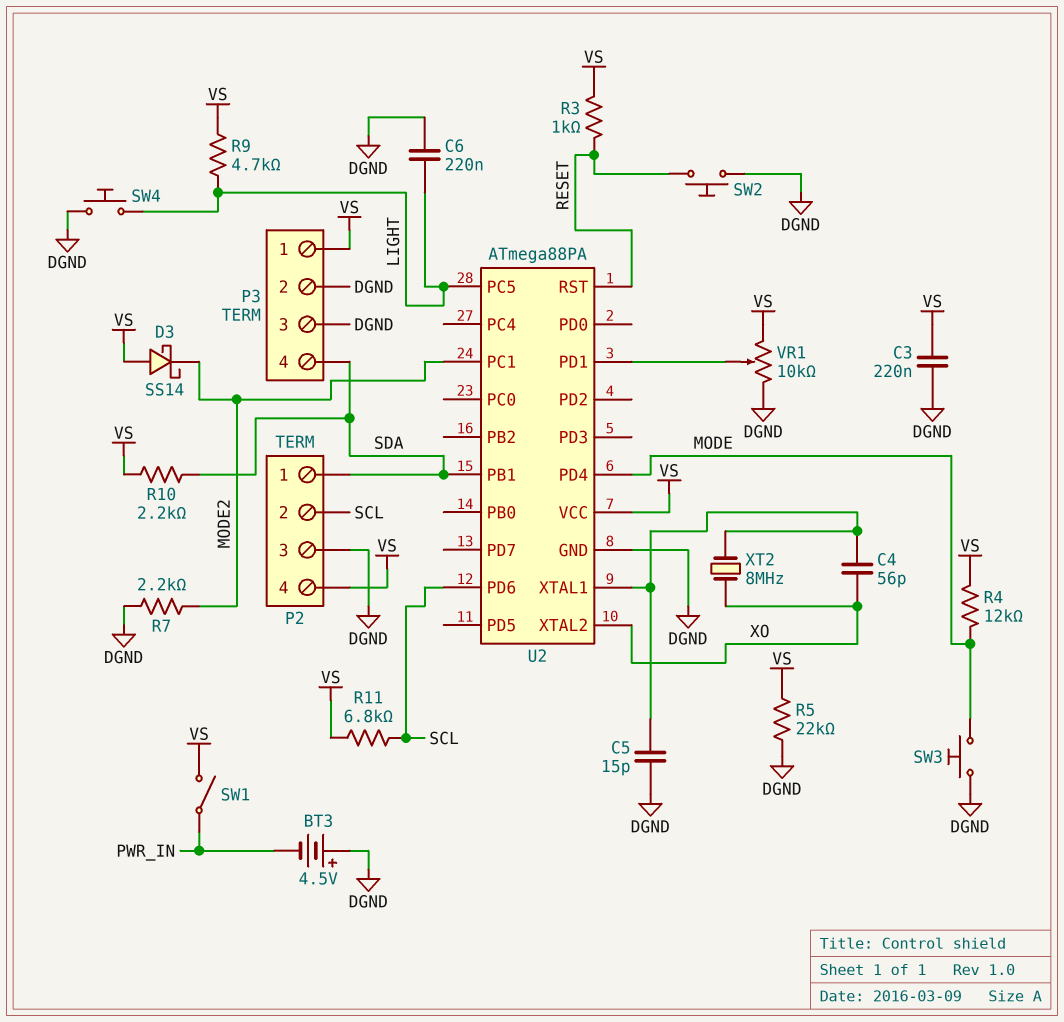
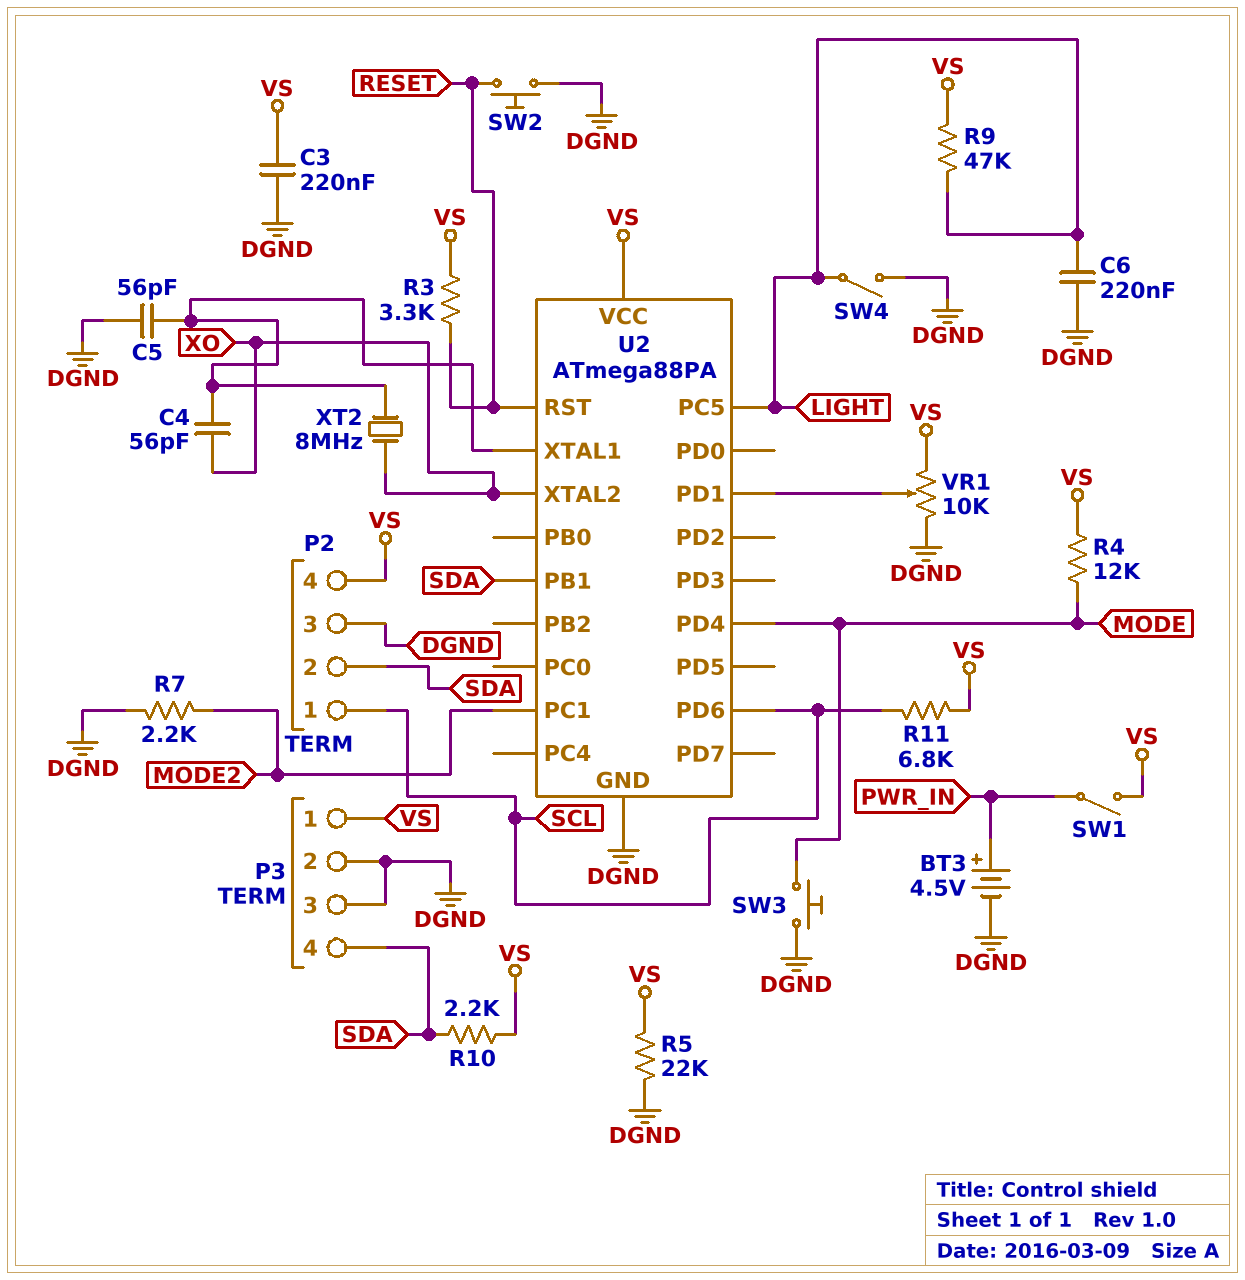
BT3: 4.5V (plus DGND, minus PWR_IN) -> 4.5V (plus PWR_IN, minus DGND)
C5: 15pF (DGND, U2/XTAL1) -> 56pF (DGND, U2/XTAL1)
D3: schottky SS14 (A VS, K MODE2) -> none
P2 pin 1: SDA -> SCL
P2 pin 2: SCL -> SDA
R3: 1k (RESET, VS) -> 3.3k (RESET, VS)
R9: 4.7k (LIGHT, VS) -> 47k (LIGHT, VS)
SW4: button (DGND, LIGHT) -> switch (DGND, LIGHT)

